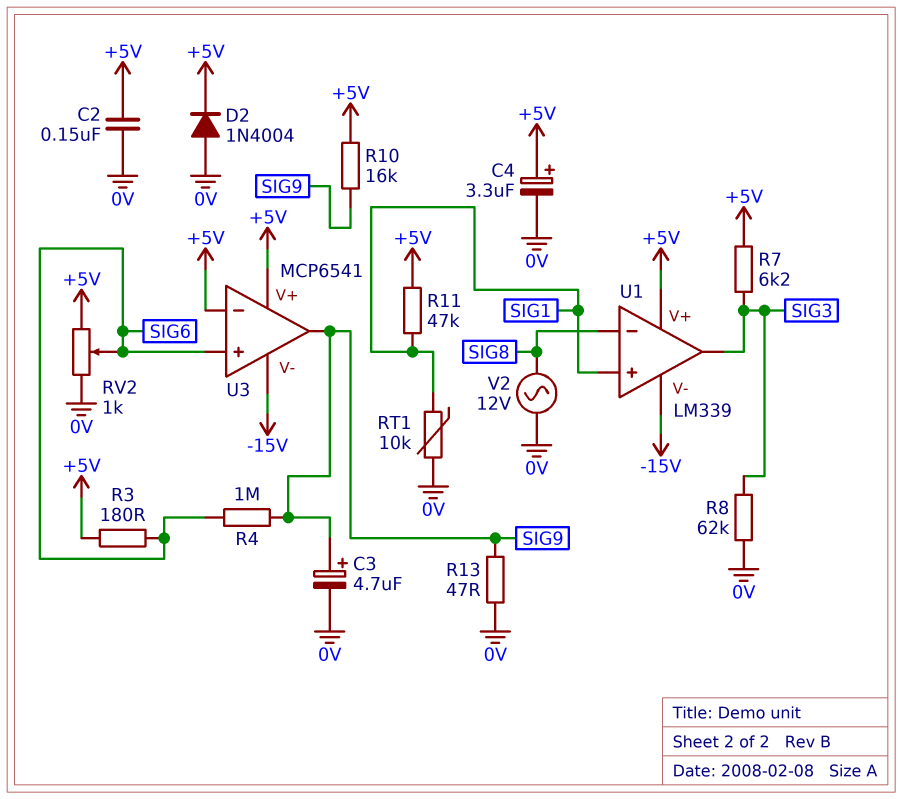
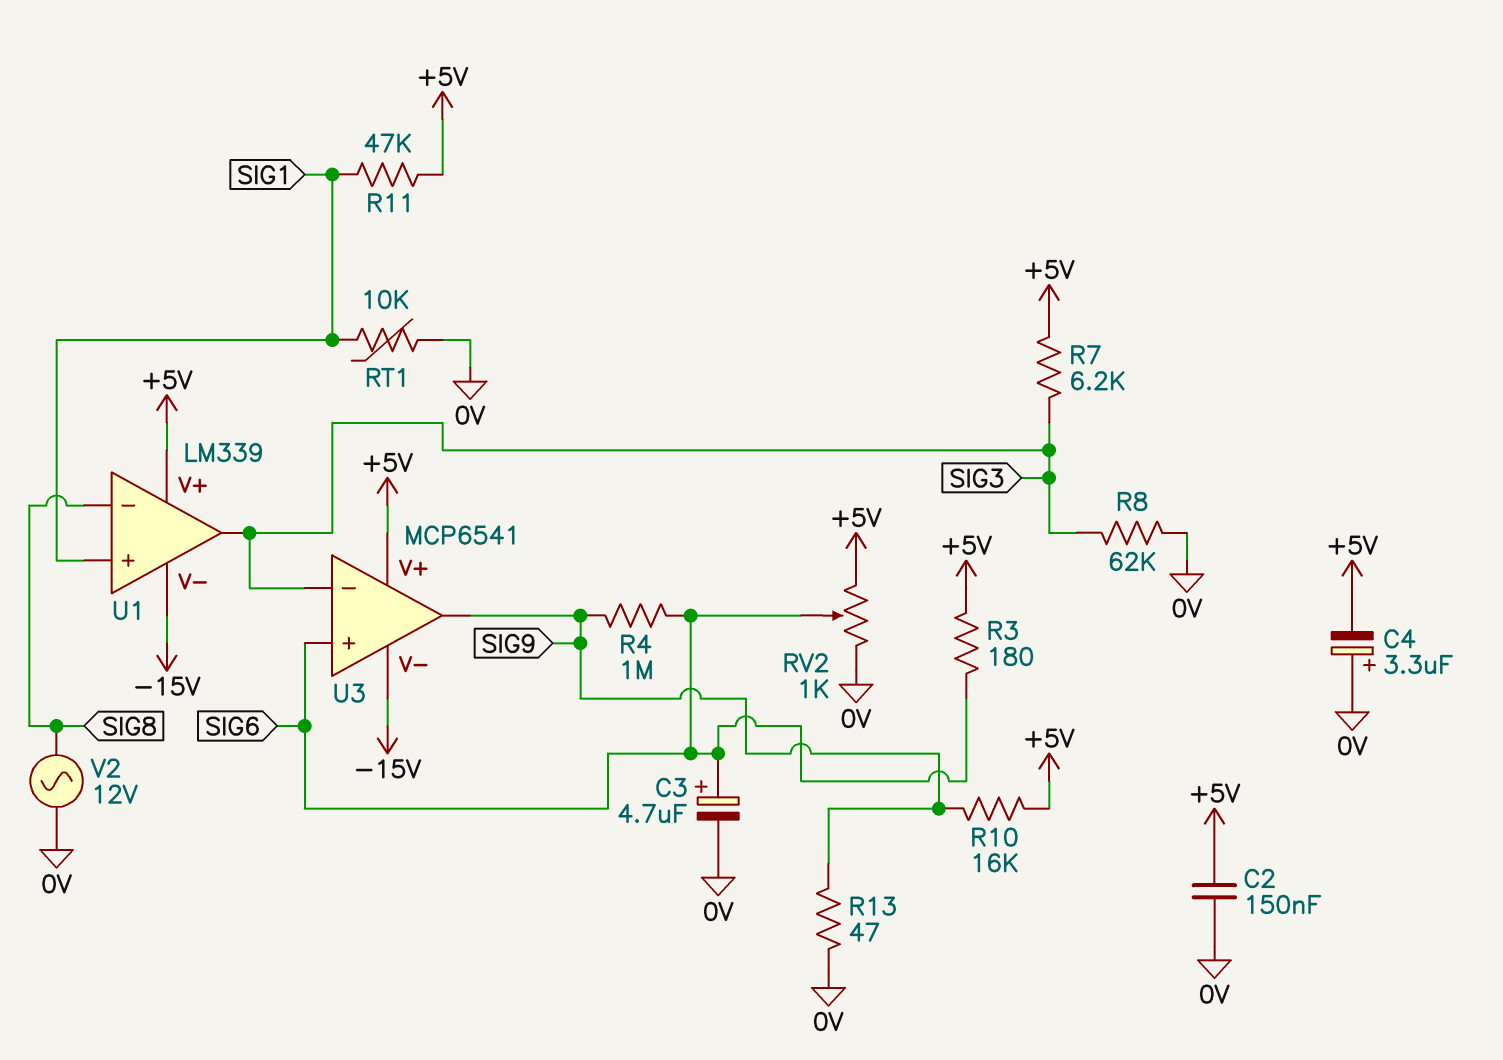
C3: 4.7uF (plus SIG9, minus 0V) -> 4.7uF (plus SIG6, minus 0V)
C4: 3.3uF (plus +5V, minus 0V) -> 3.3uF (plus 0V, minus +5V)
D2: diode 1N4004 (A 0V, K +5V) -> none
U3 pin in-: +5V -> SIG3

